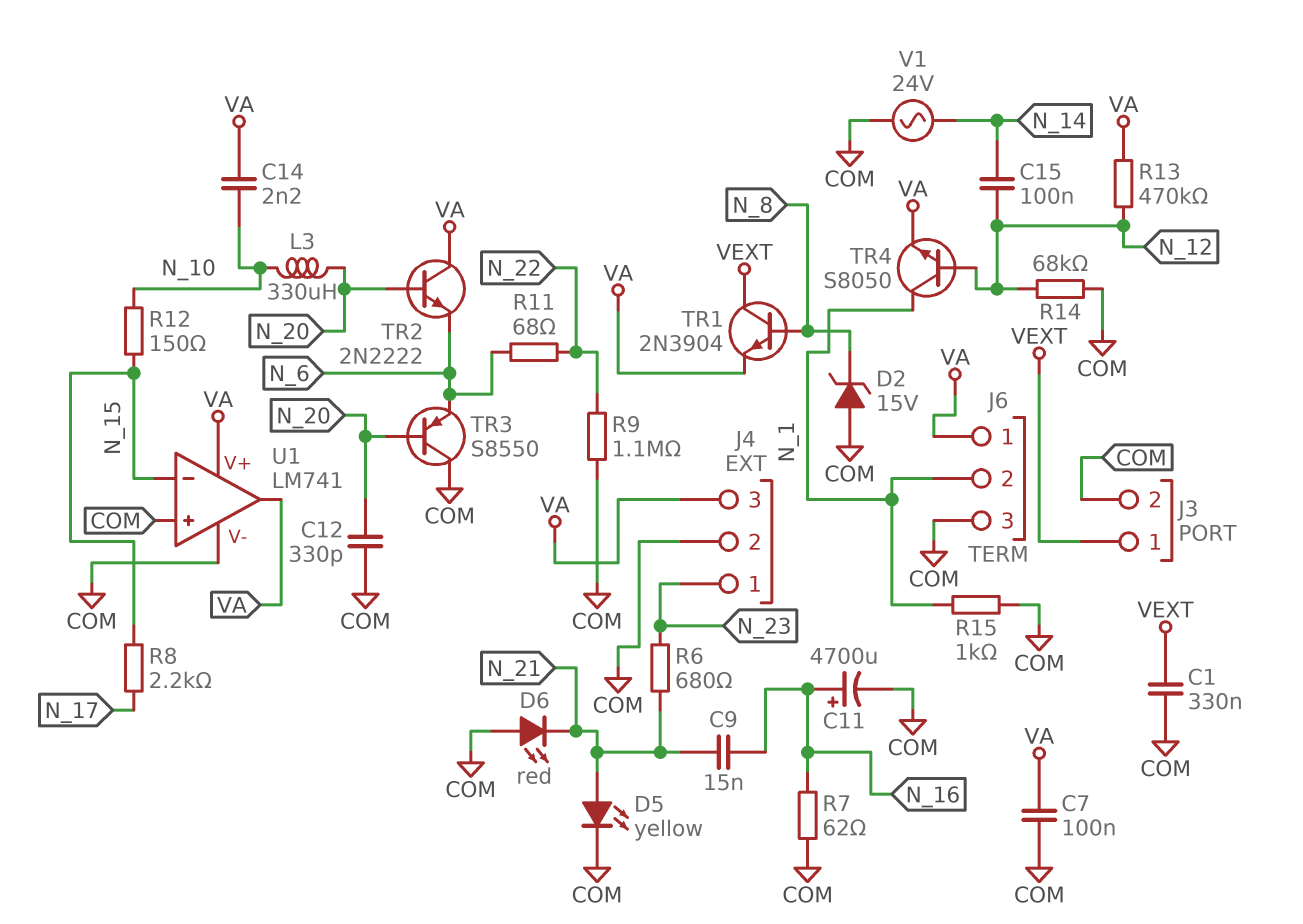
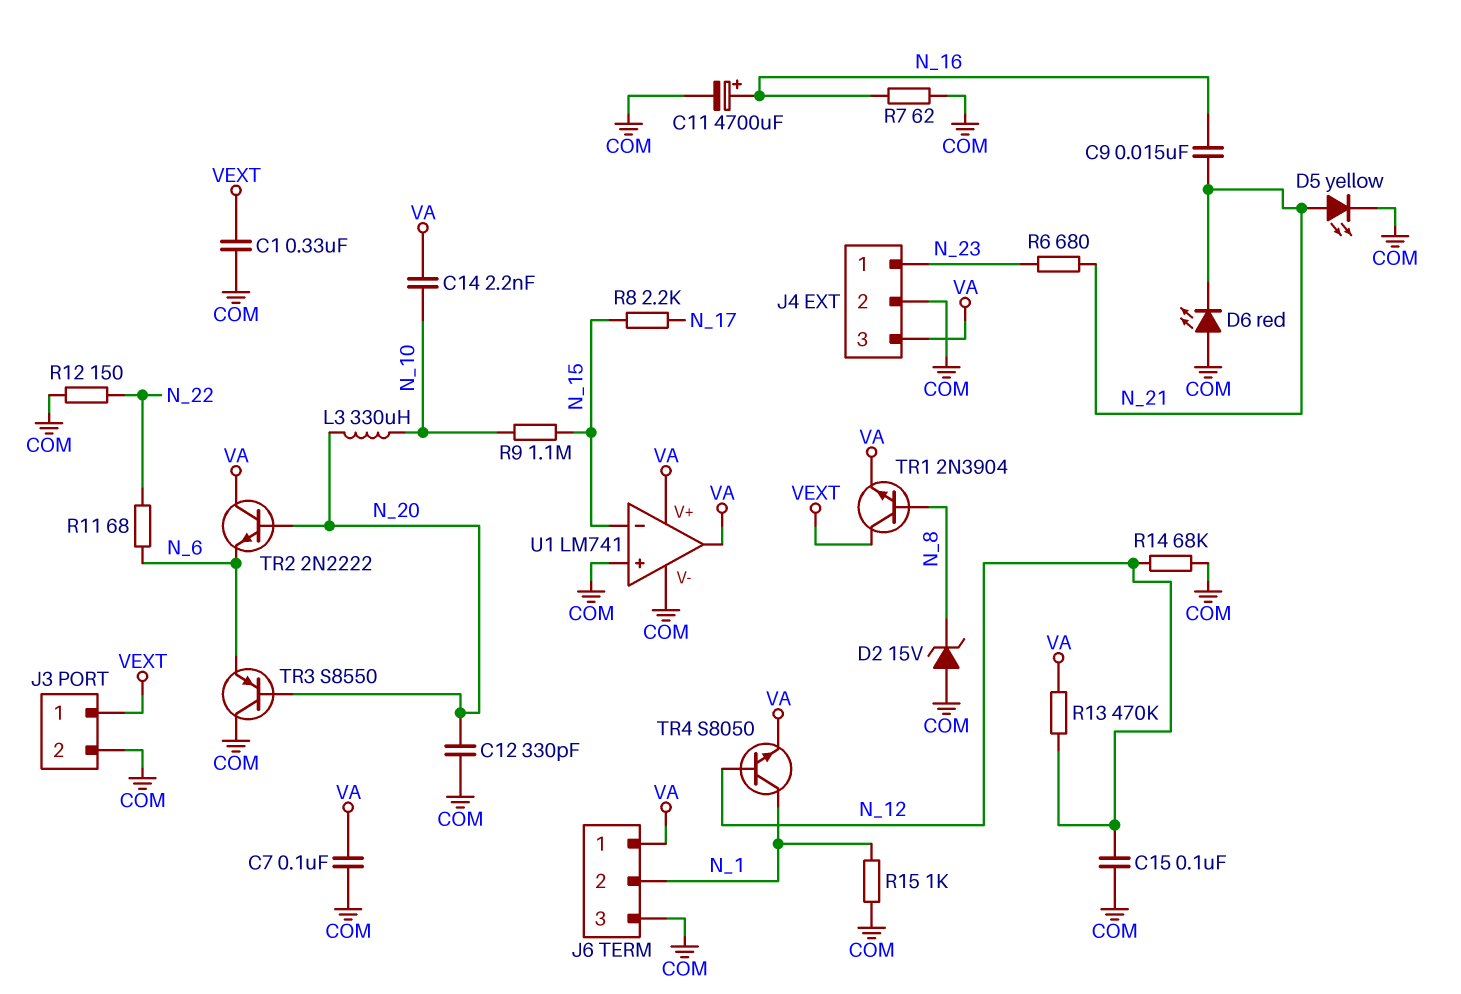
C15: 100nF (N_12, N_14) -> 100nF (COM, N_12)
R9: 1.1M (COM, N_22) -> 1.1M (N_10, N_15)
R12: 150 (N_10, N_15) -> 150 (COM, N_22)
V1: AC 24V (COM, N_14) -> none

